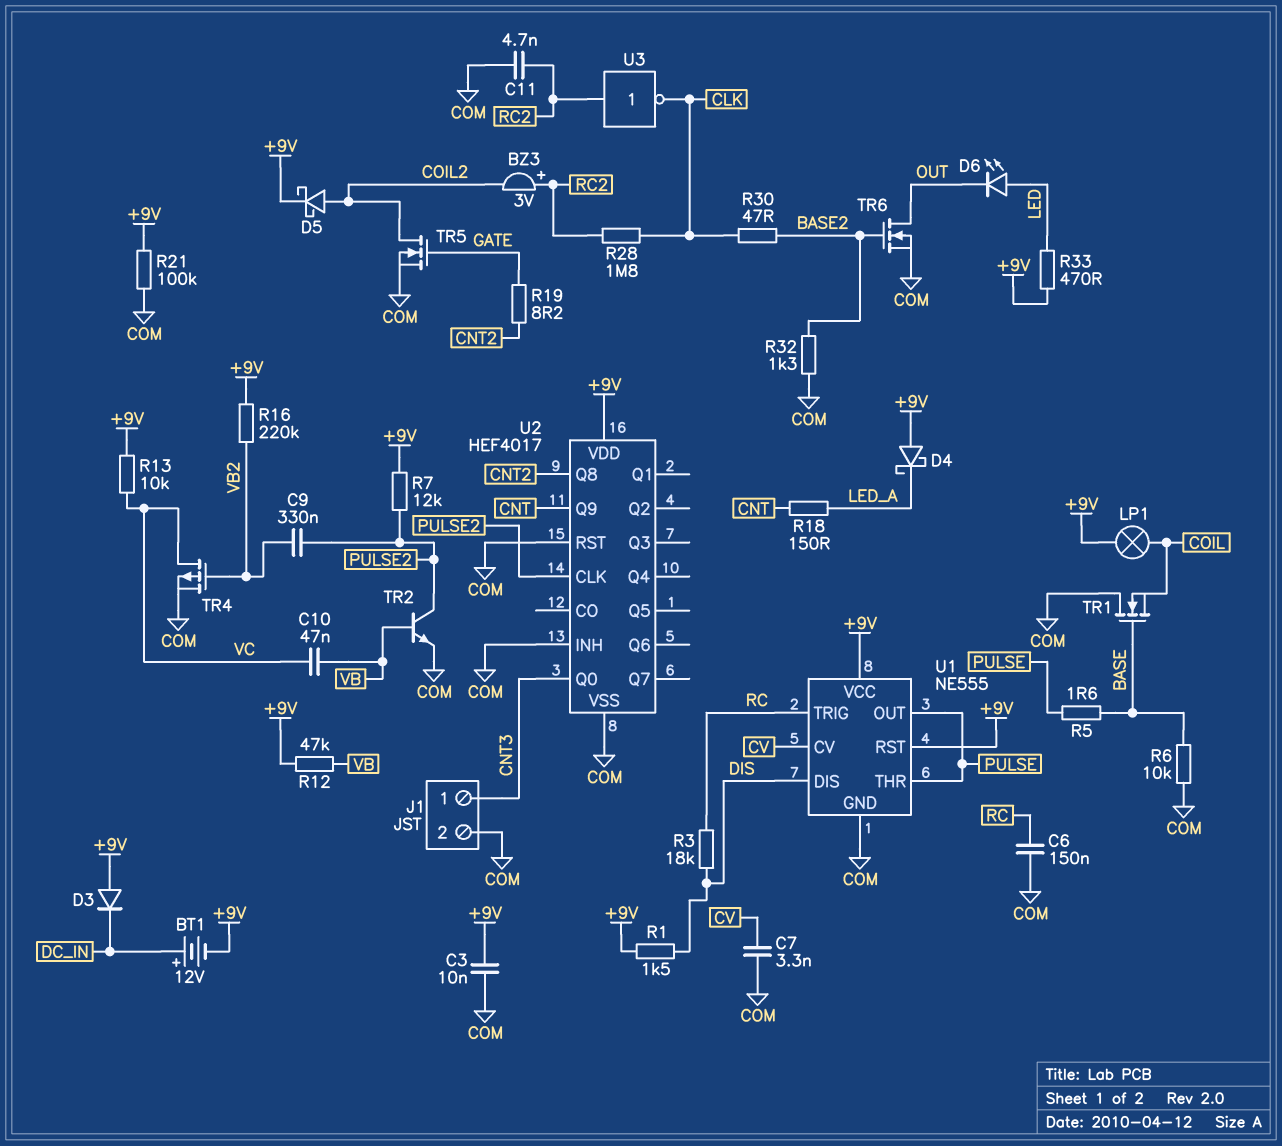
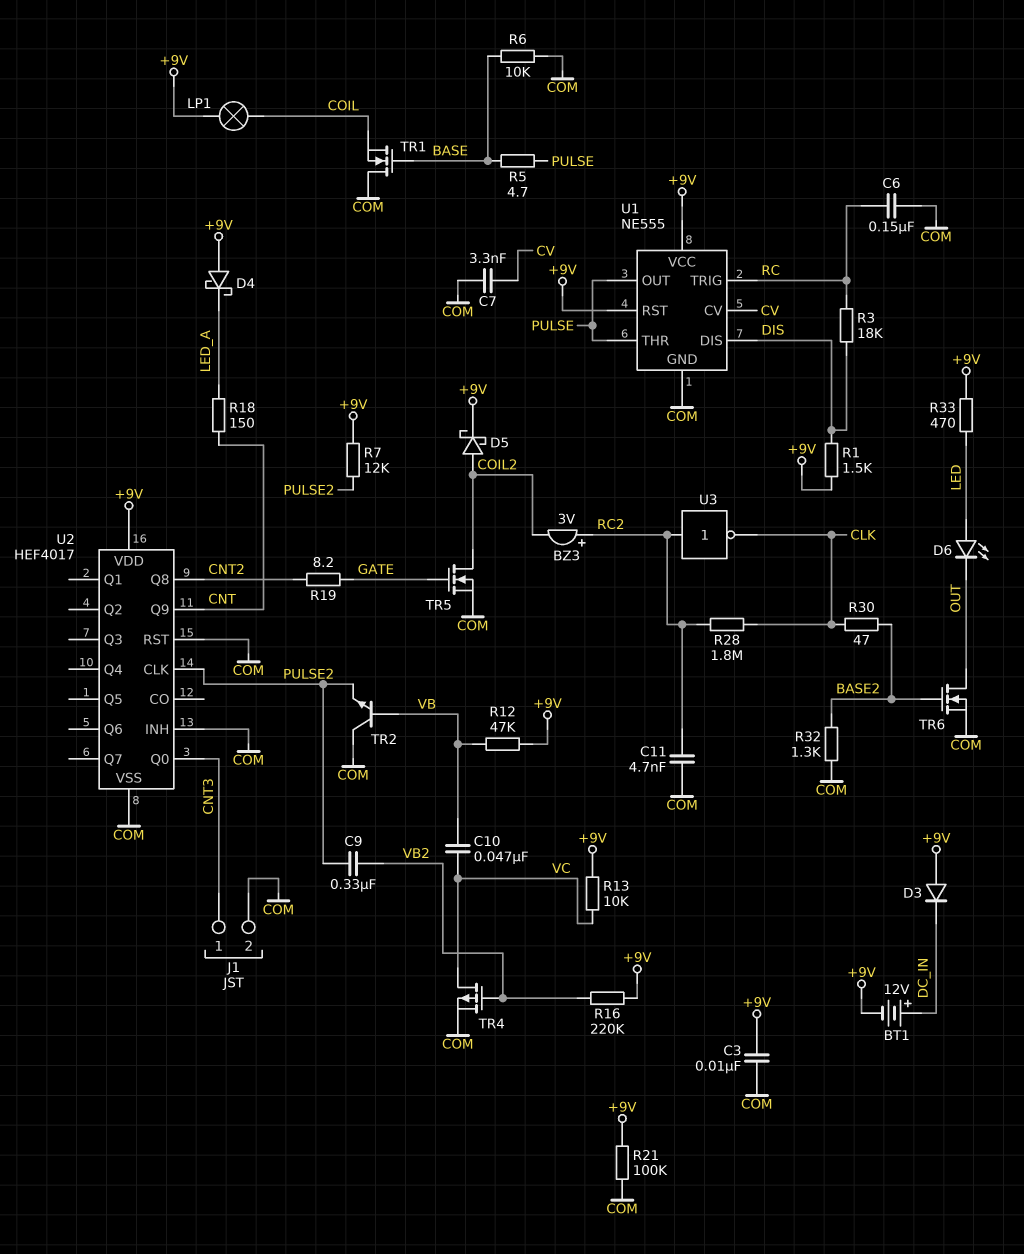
R5: 1.6 (BASE, PULSE) -> 4.7 (BASE, PULSE)
TR2: NPN (B VB, C PULSE2, E COM) -> NPN (B VB, C COM, E PULSE2)

